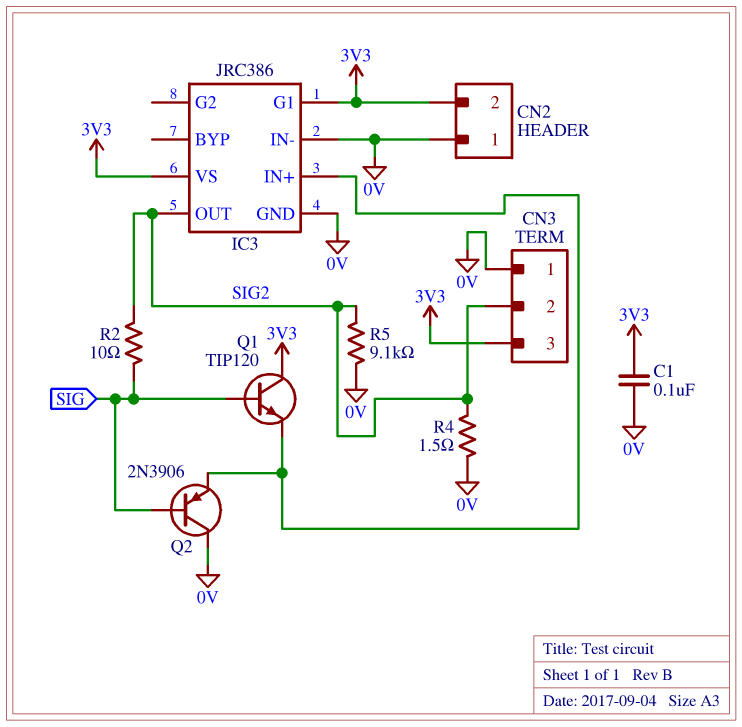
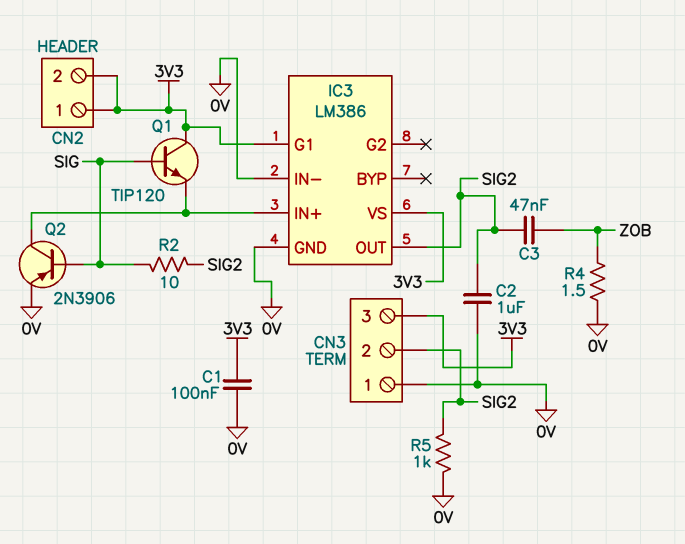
C2: none -> 1uF (0V, SIG2)
C3: none -> 47nF (SIG2, ZOB)
CN2 pin 1: 0V -> 3V3
IC3: JRC386 -> LM386
Q2: PNP 2N3906 (B SIG, C 0V, E IC3/IN+) -> PNP 2N3906 (B SIG, C IC3/IN+, E 0V)
R4: 1.5 (0V, SIG2) -> 1.5 (0V, ZOB)
R5: 9.1k (0V, SIG2) -> 1k (0V, SIG2)

